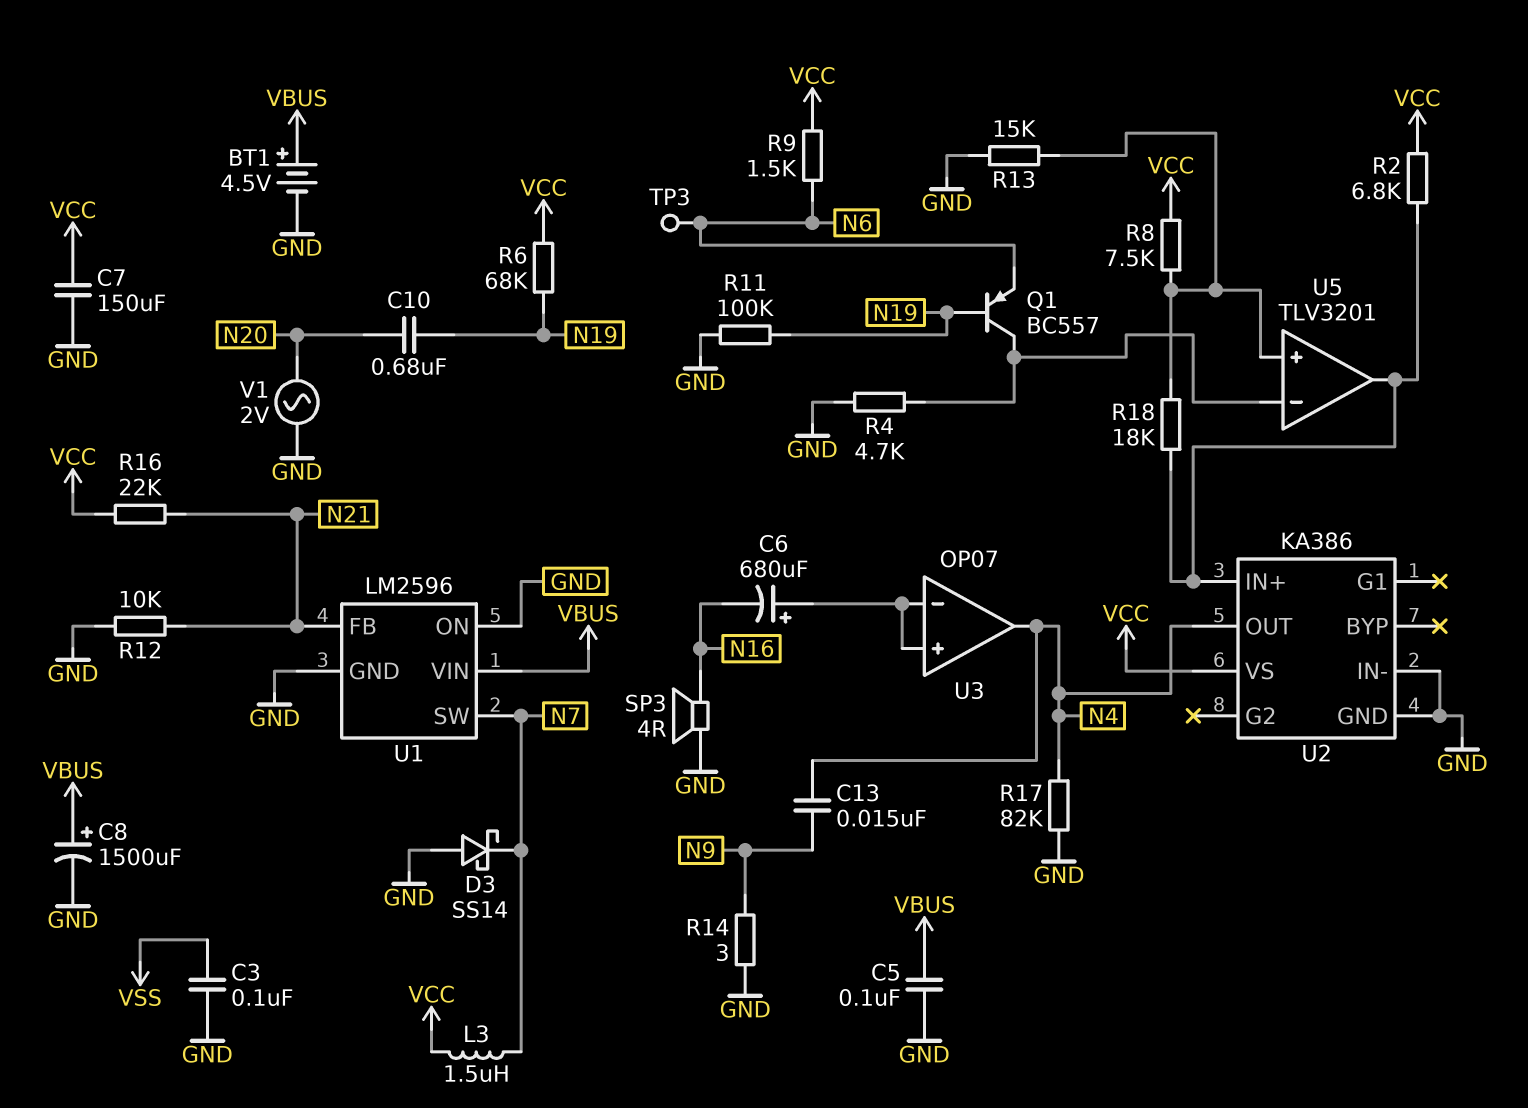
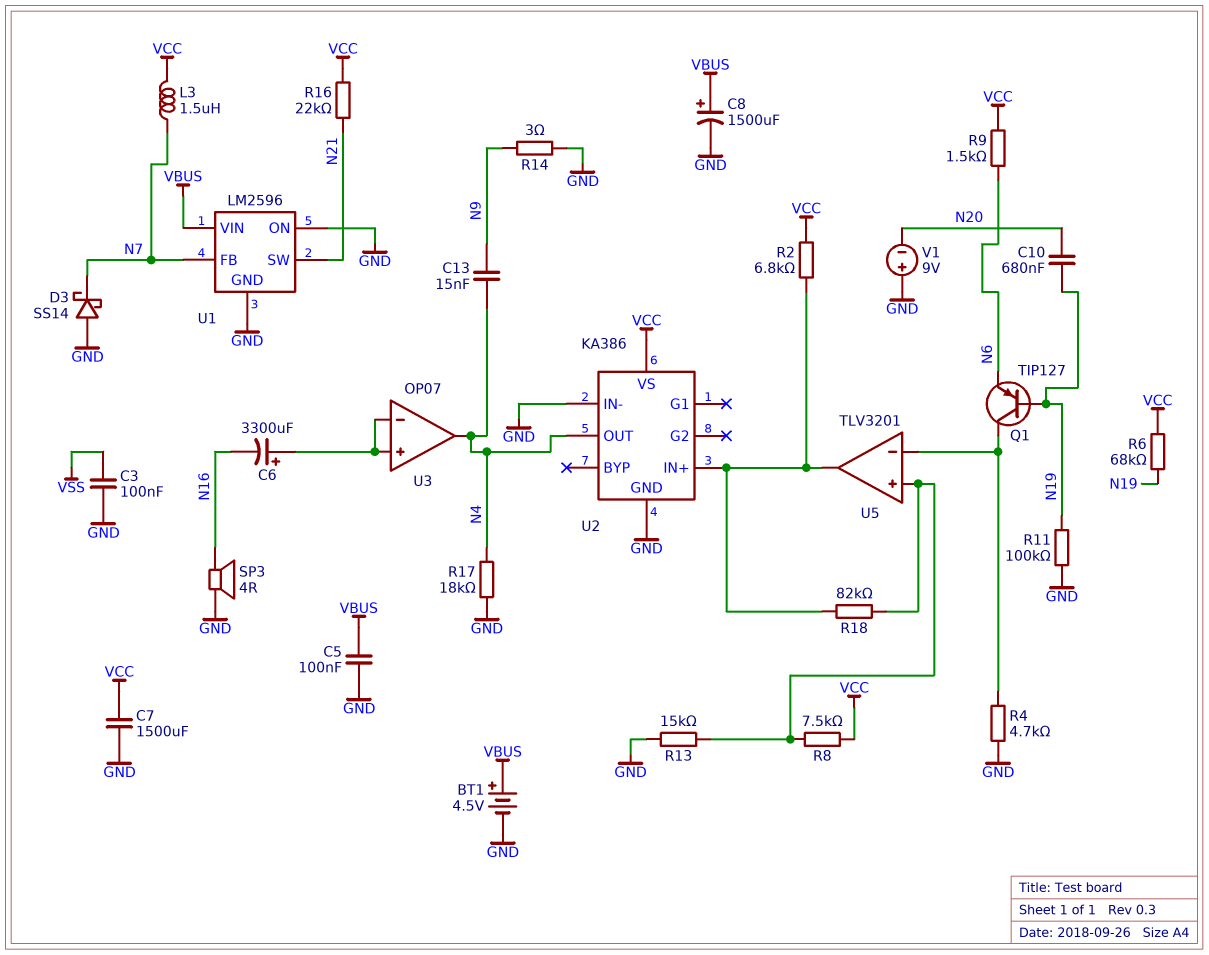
C6: 680uF (plus U3/in+, minus N16) -> 3300uF (plus U3/in+, minus N16)
C7: 150uF (GND, VCC) -> 1500uF (GND, VCC)
Q1: PNP BC557 (B N19, C U5/in-, E N6) -> PNP TIP127 (B N19, C U5/in-, E N6)
R12: 10k (GND, N21) -> none
R17: 82k (GND, N4) -> 18k (GND, N4)
R18: 18k (U2/IN+, U5/in+) -> 82k (U2/IN+, U5/in+)
TP3: test point (N6) -> none
U1 pin FB: N21 -> N7
U1 pin SW: N7 -> N21
V1: AC 2V (GND, N20) -> 9V (plus GND, minus N20)

